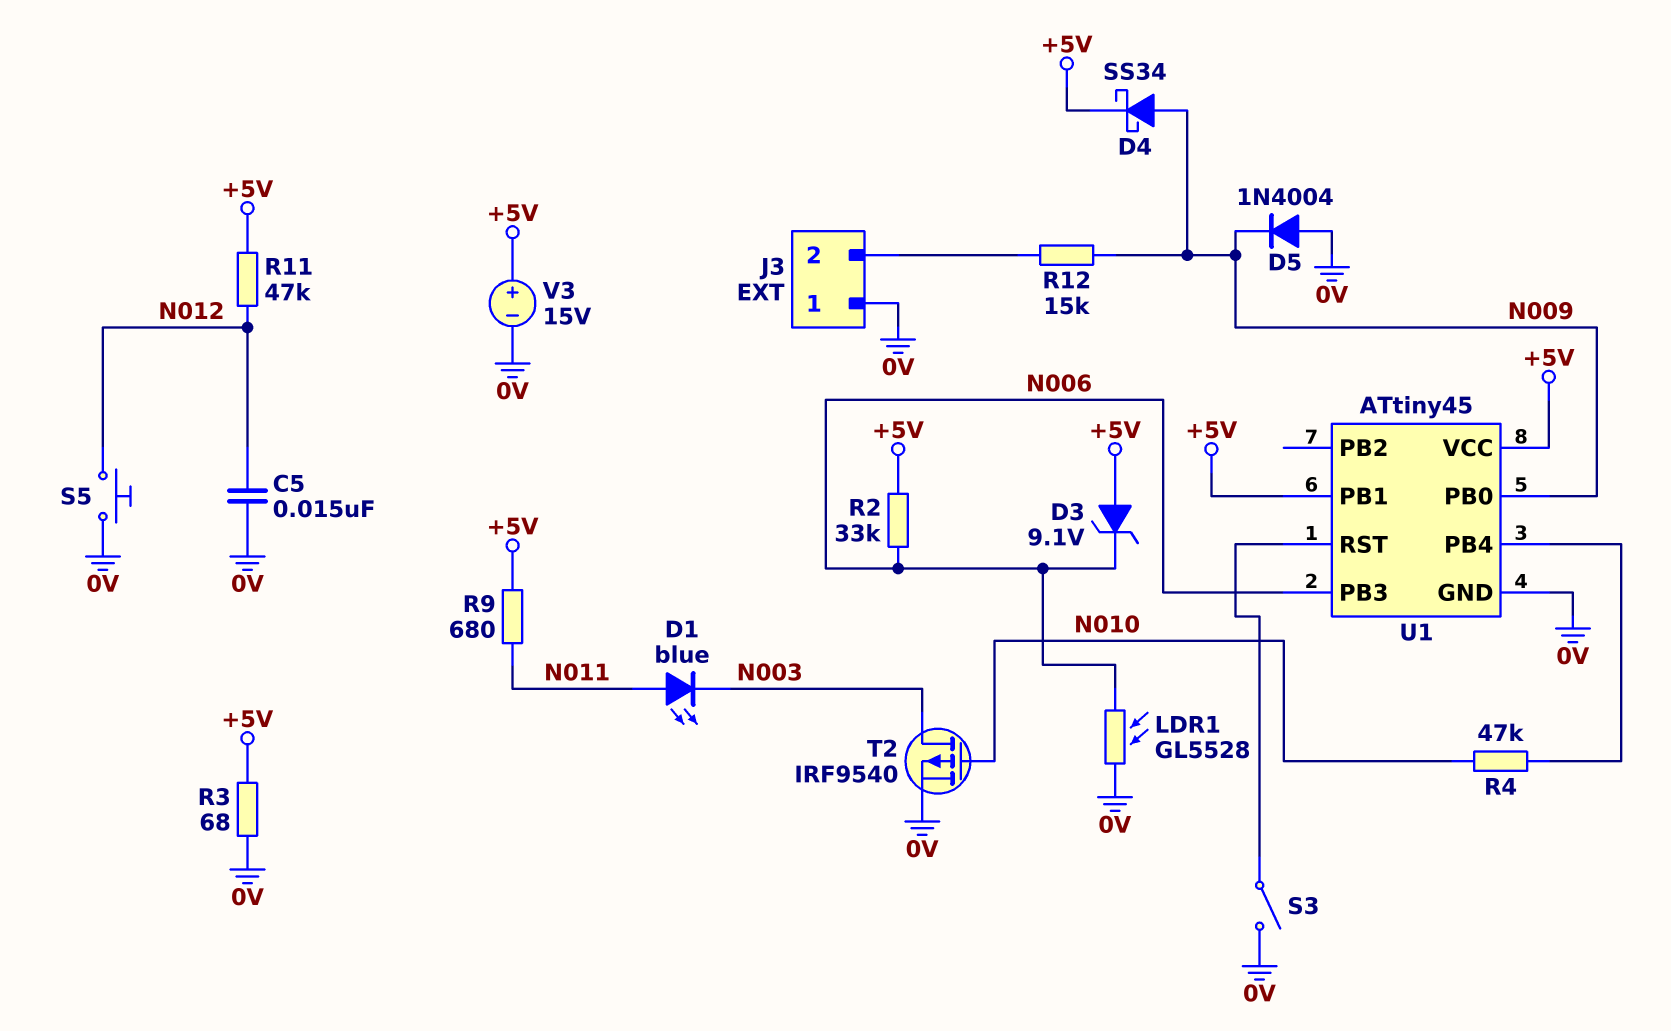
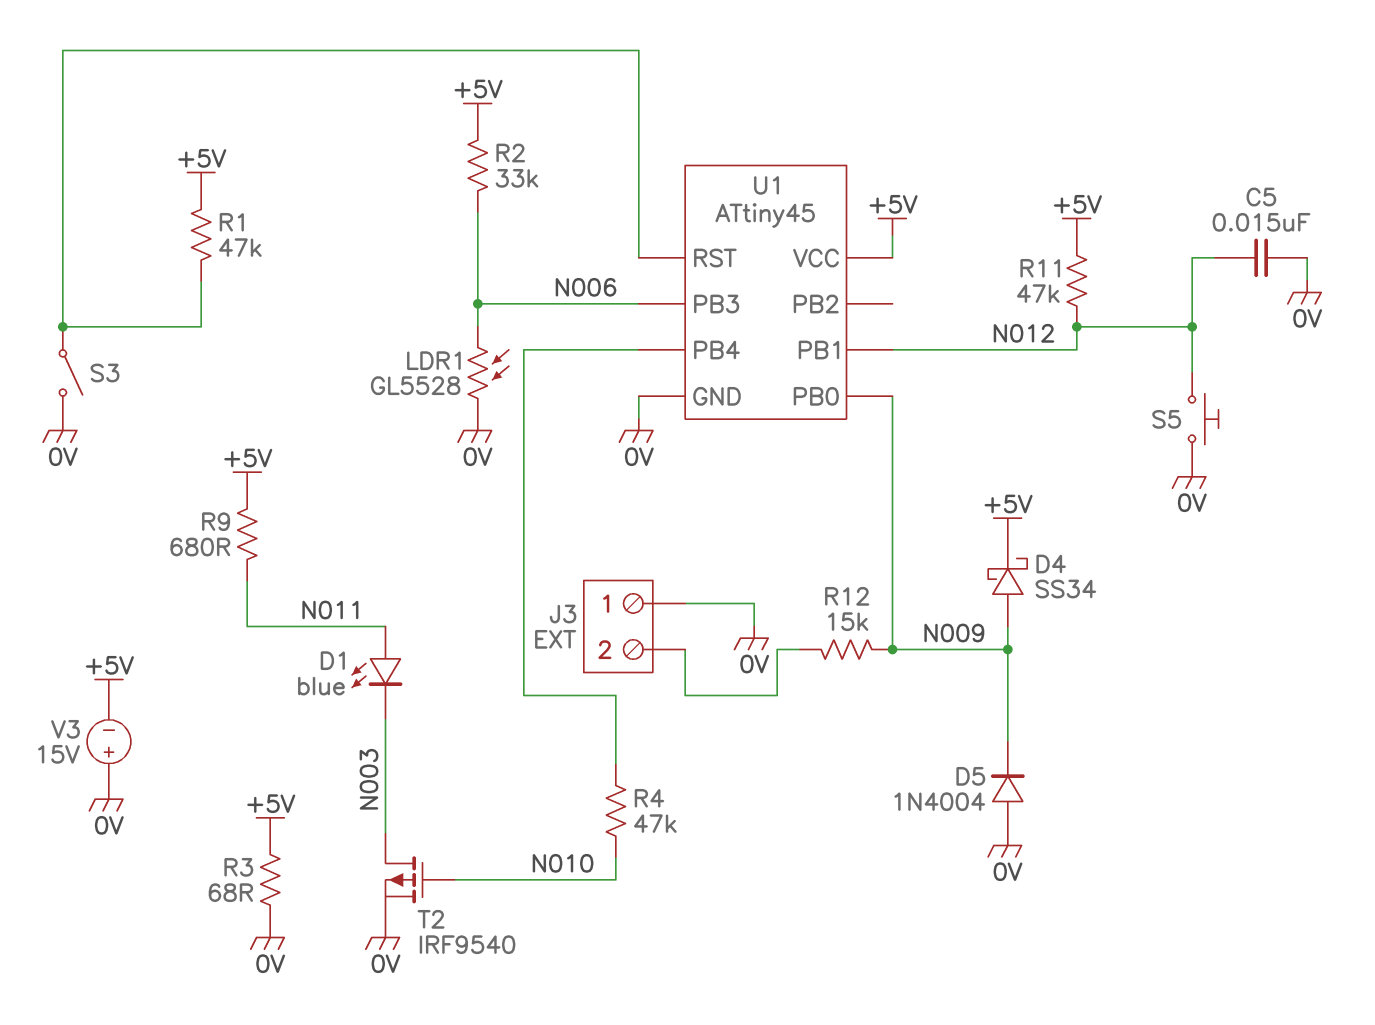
D3: zener 9.1V (A +5V, K N006) -> none
R1: none -> 47k (+5V, U1/RST)
U1 pin PB1: +5V -> N012
V3: 15V (plus +5V, minus 0V) -> 15V (plus 0V, minus +5V)

